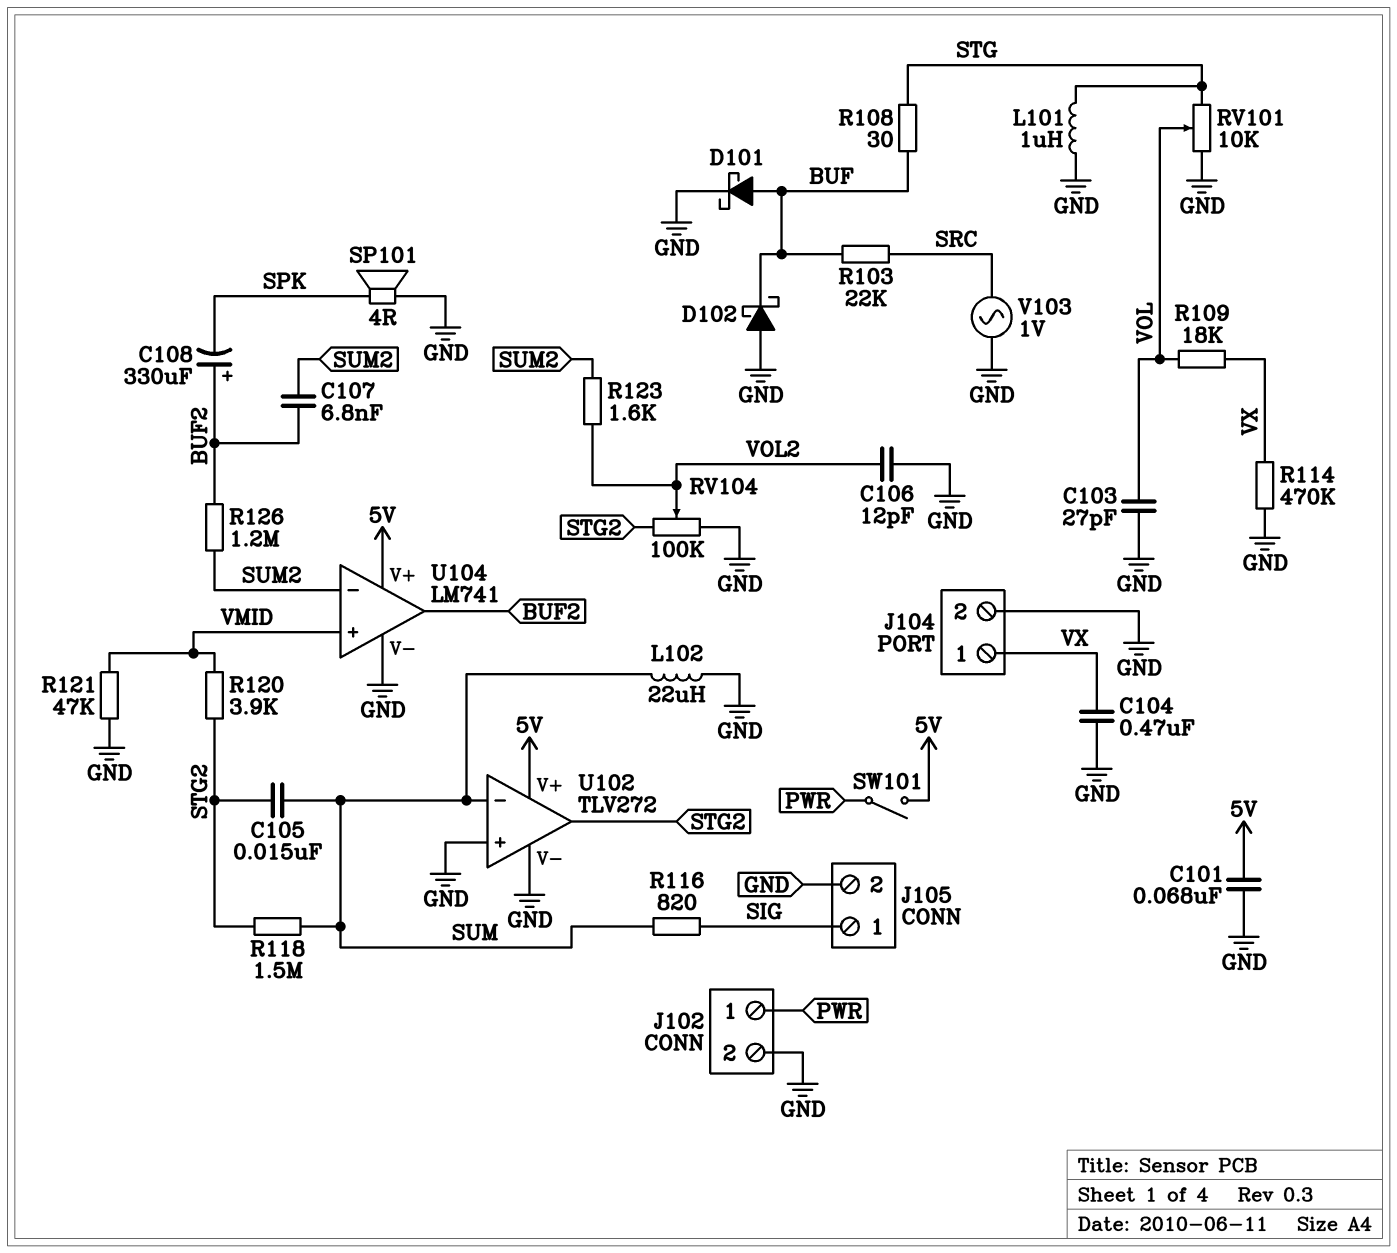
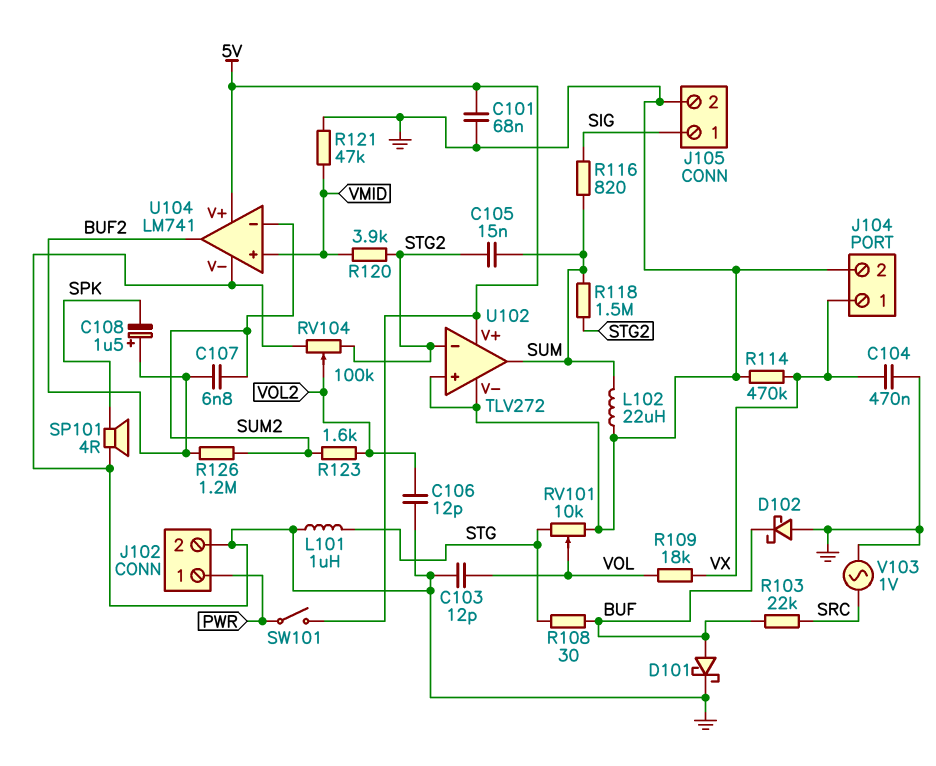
C103: 27pF (GND, VOL) -> 12pF (GND, VOL)
C108: 330uF (plus BUF2, minus SPK) -> 1.5uF (plus BUF2, minus SPK)
U102 pin in-: SUM -> STG2
U102 pin out: STG2 -> SUM

